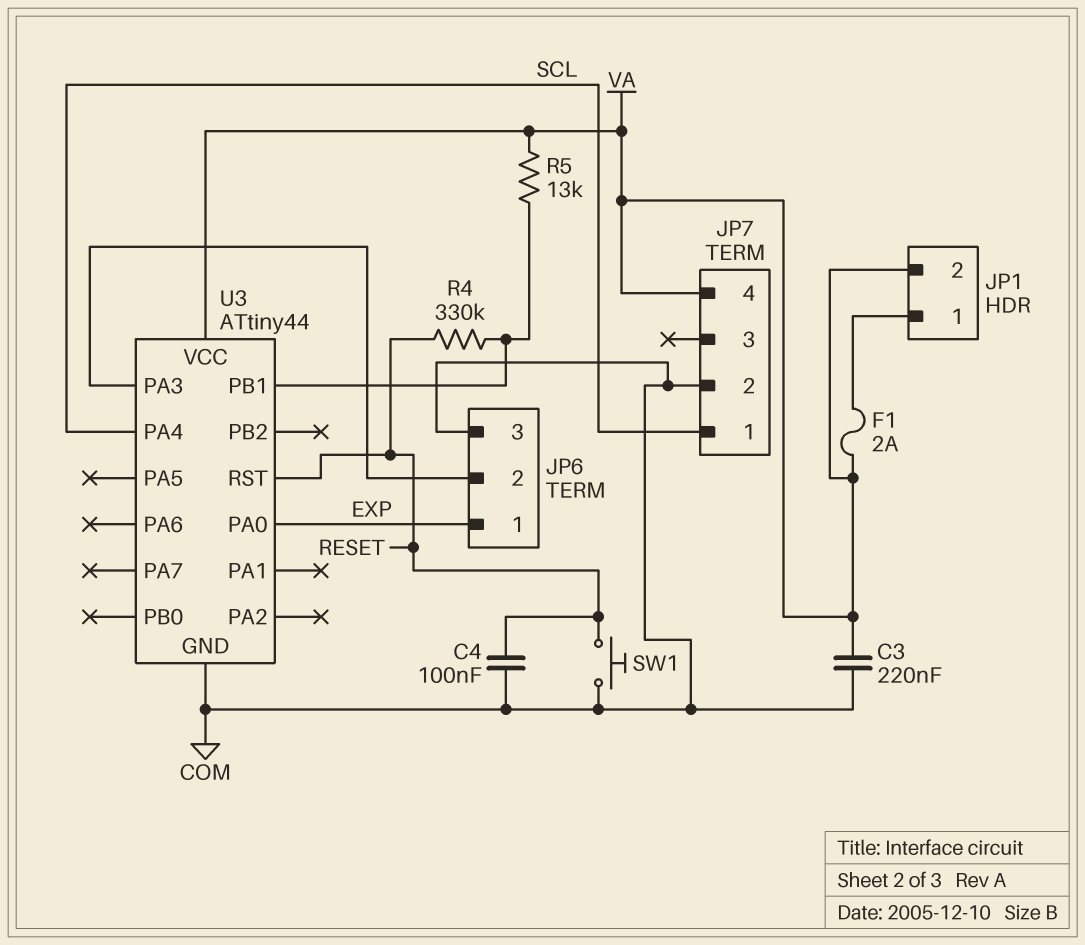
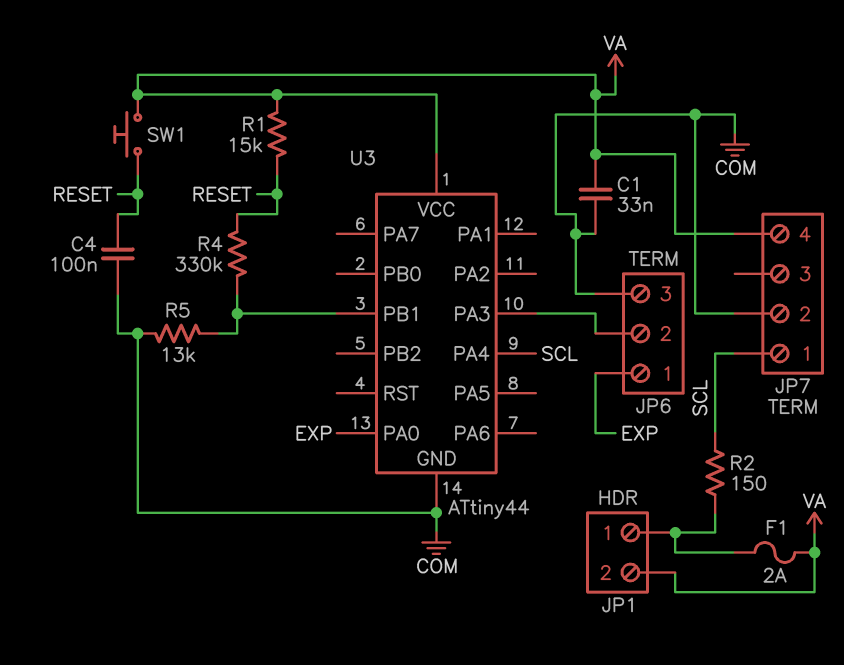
C1: none -> 33nF (COM, VA)
C3: 220nF (COM, VA) -> none
R1: none -> 15k (RESET, VA)
R2: none -> 150 (JP1/1, SCL)
R5: 13k (U3/PB1, VA) -> 13k (COM, U3/PB1)
SW1: button (COM, RESET) -> button (RESET, VA)
U3 pin RST: RESET -> none

